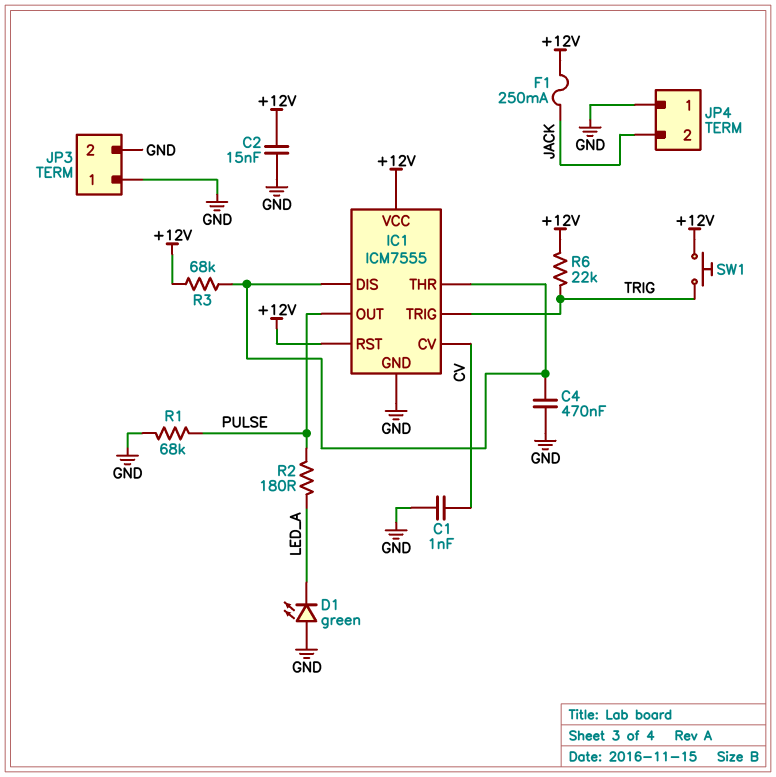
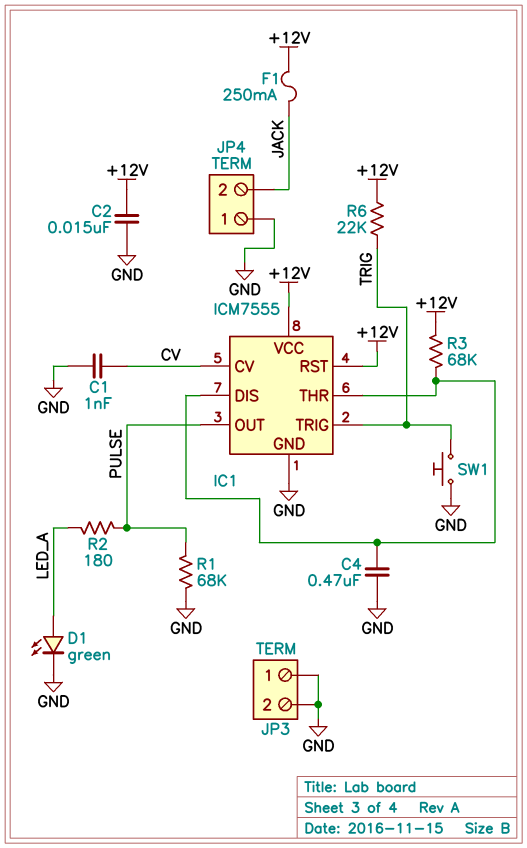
D1: LED green (A GND, K LED_A) -> LED green (A LED_A, K GND)
SW1: button (+12V, TRIG) -> button (GND, TRIG)

